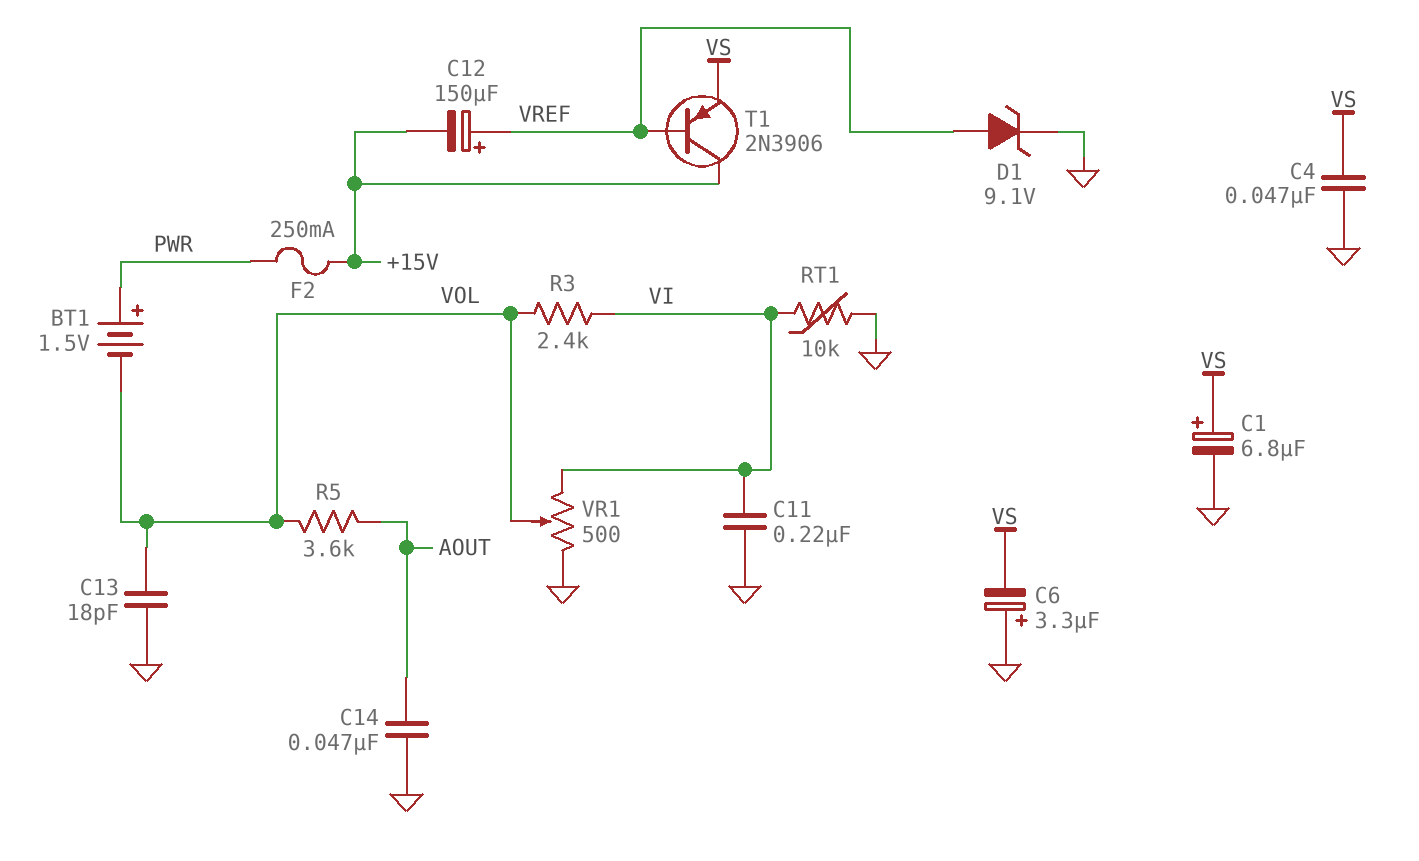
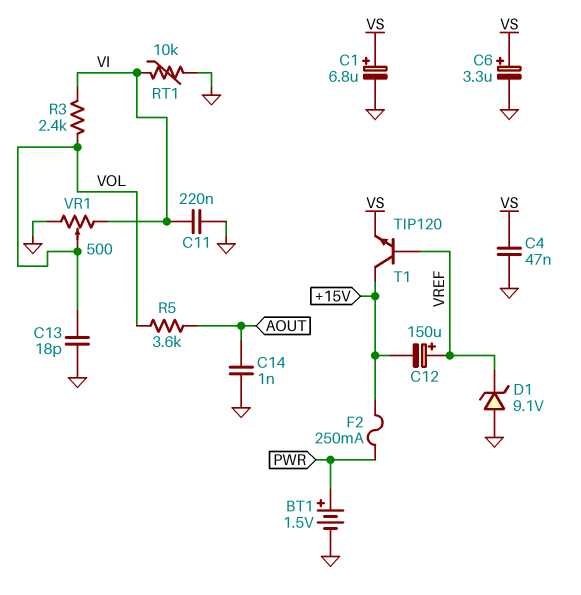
BT1: 1.5V (plus PWR, minus VOL) -> 1.5V (plus PWR, minus GND)
C6: 3.3uF (plus GND, minus VS) -> 3.3uF (plus VS, minus GND)
C14: 47nF (AOUT, GND) -> 1nF (AOUT, GND)
D1: zener 9.1V (A VREF, K GND) -> zener 9.1V (A GND, K VREF)
T1: PNP 2N3906 (B VREF, C +15V, E VS) -> NPN TIP120 (B VREF, C +15V, E VS)

